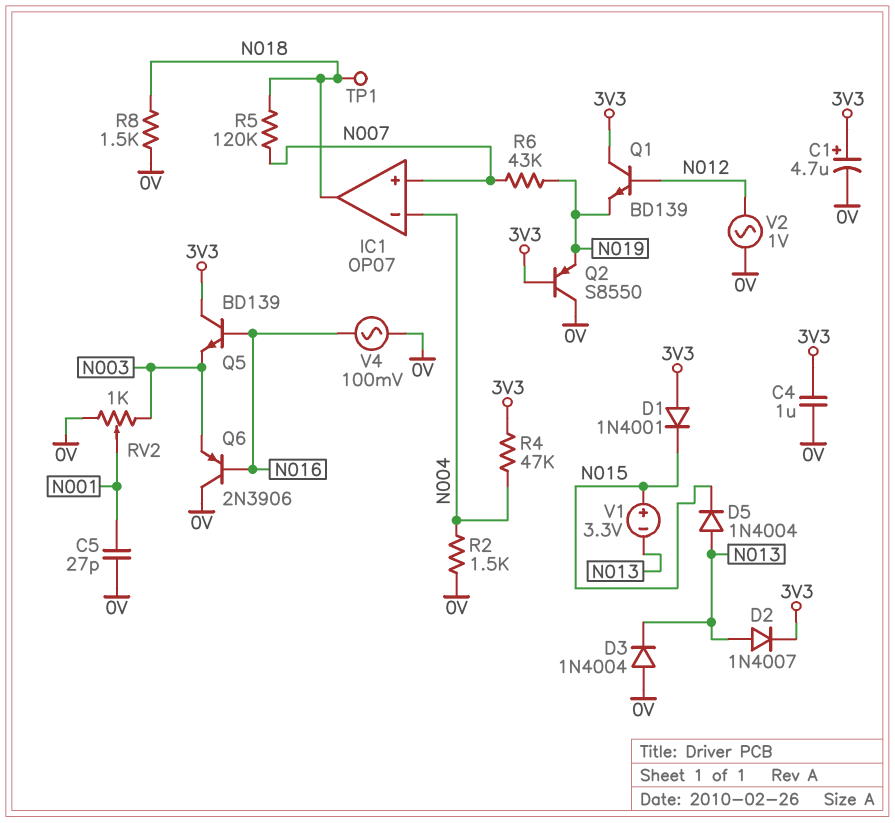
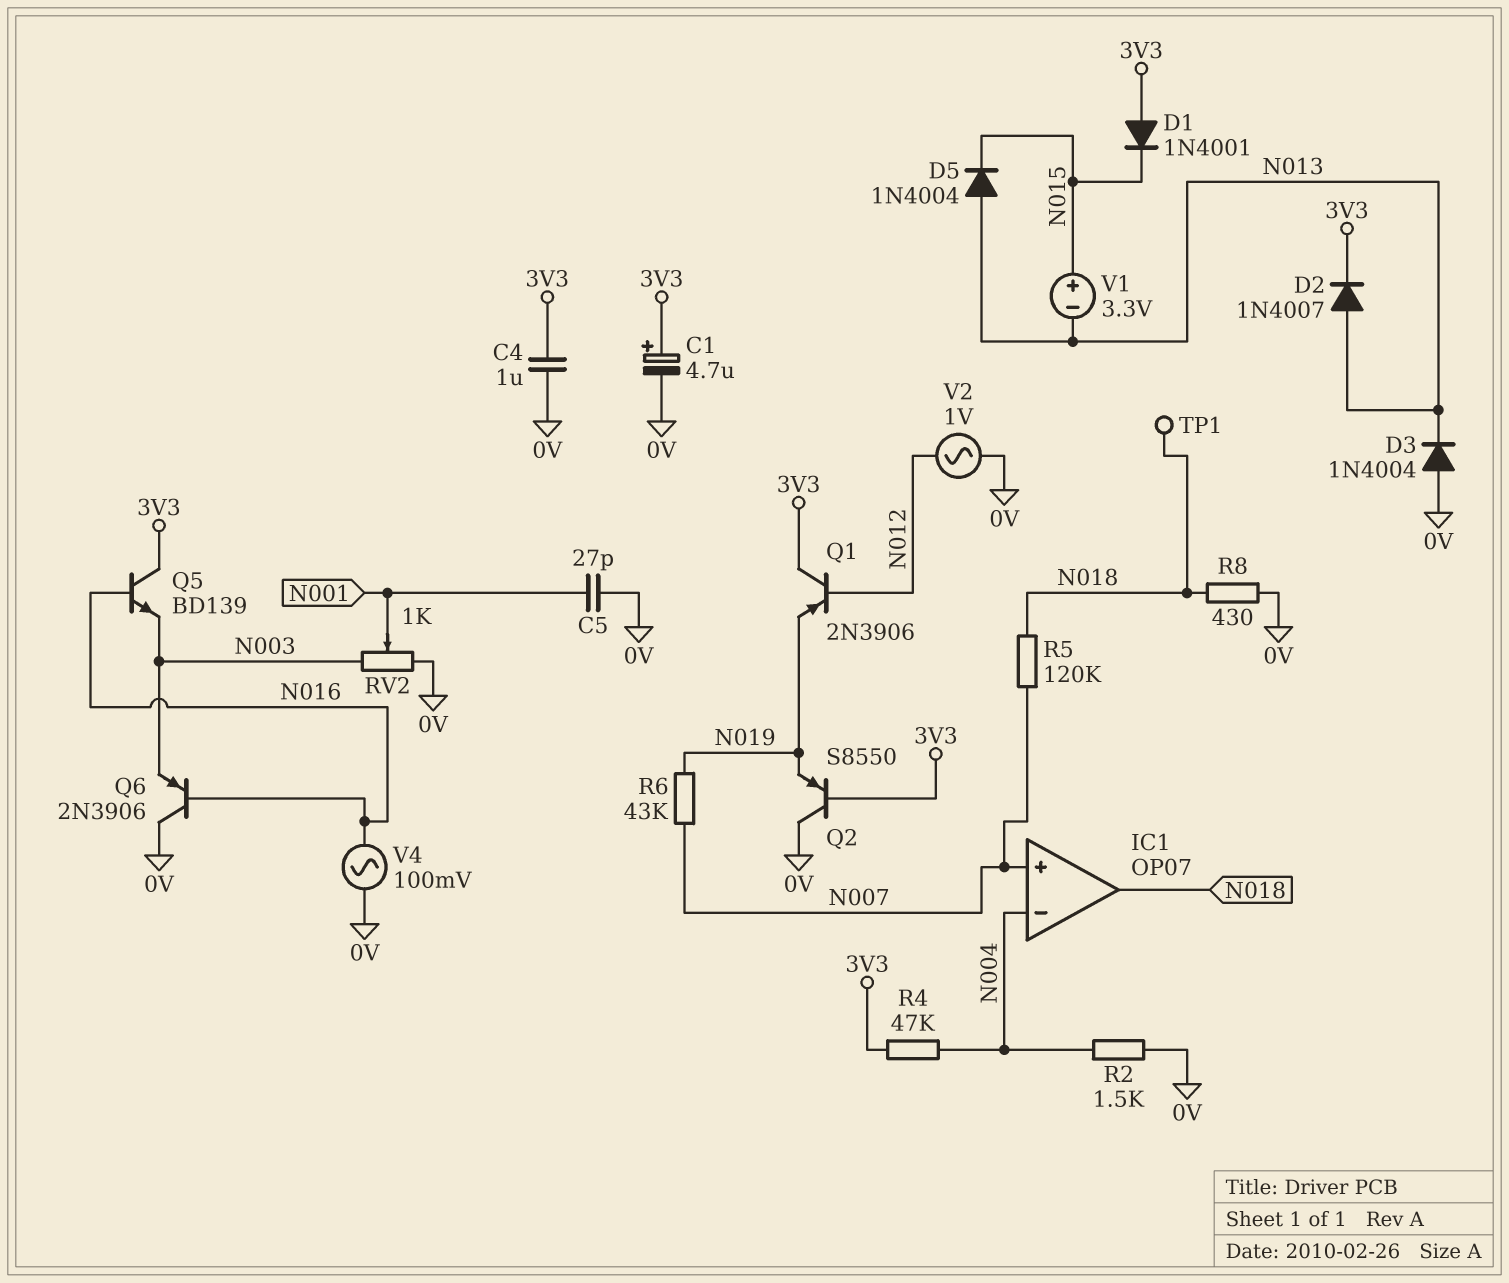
Q1: NPN BD139 (B N012, C 3V3, E N019) -> PNP 2N3906 (B N012, C 3V3, E N019)
R8: 1.5k (0V, N018) -> 430 (0V, N018)

